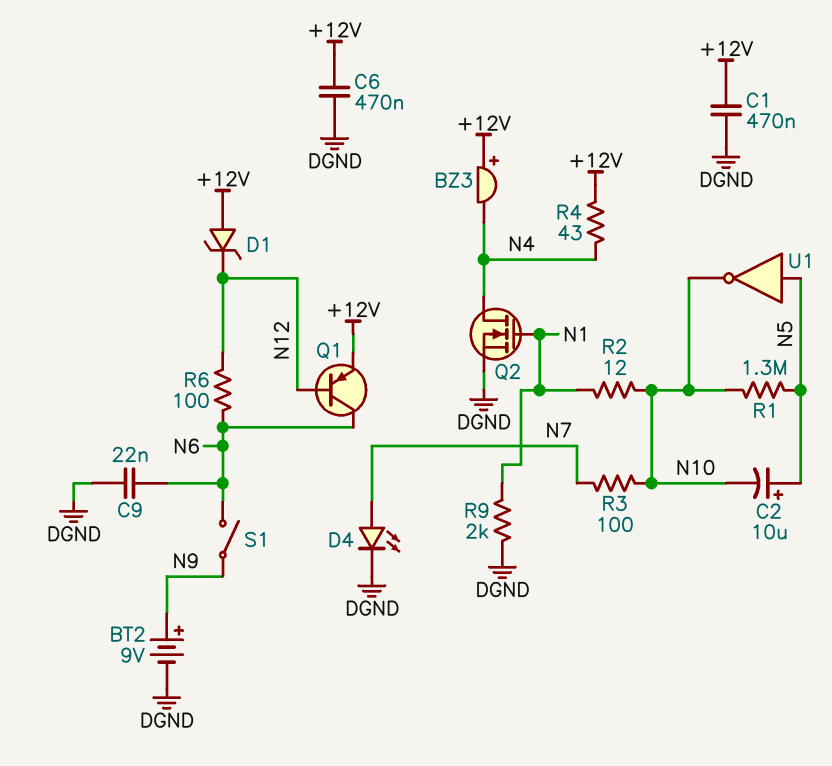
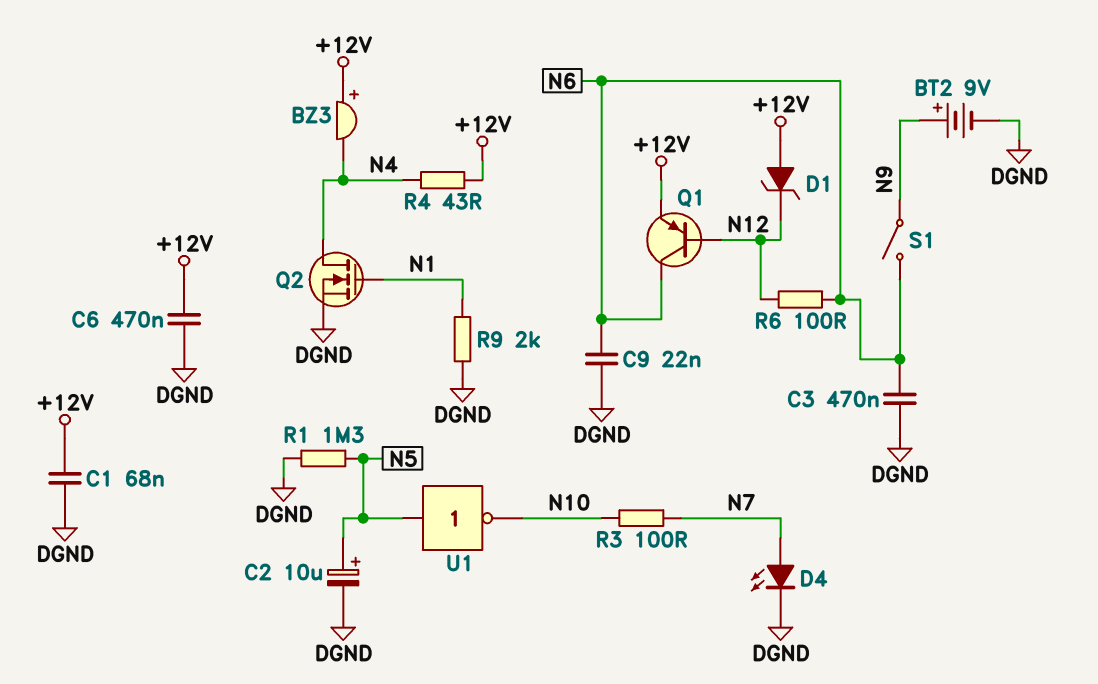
C1: 470nF (+12V, DGND) -> 68nF (+12V, DGND)
C2: 10uF (plus N5, minus N10) -> 10uF (plus N5, minus DGND)
C3: none -> 470nF (DGND, N6)
R1: 1.3M (N5, N10) -> 1.3M (DGND, N5)
R2: 12 (N1, N10) -> none

